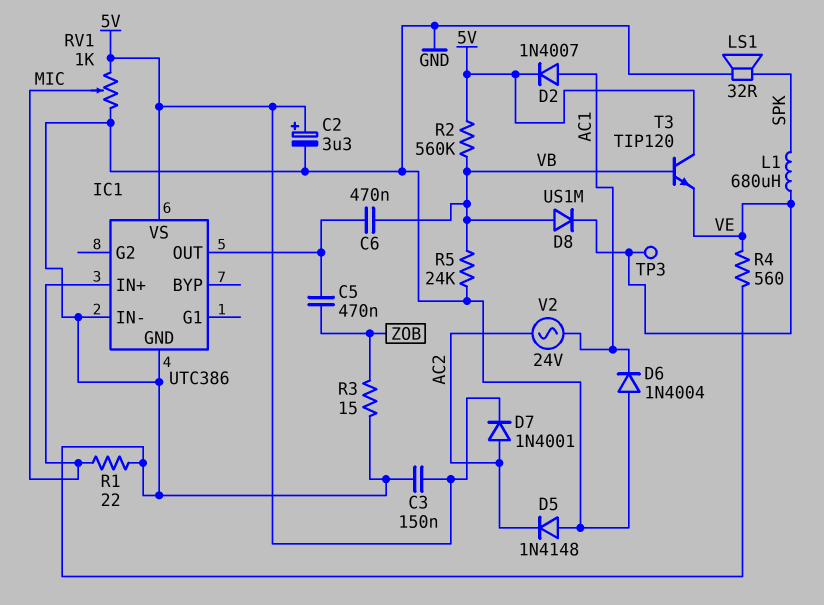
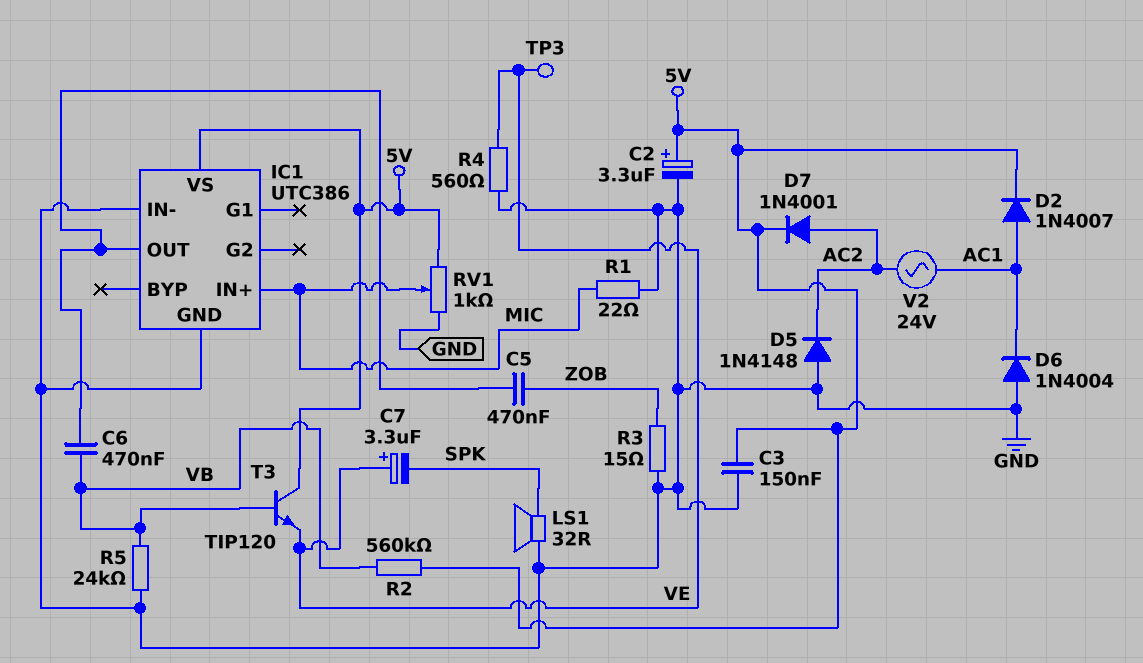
C7: none -> 3.3uF (plus VE, minus SPK)
D8: diode US1M (A VB, K VE) -> none
L1: 680uH (SPK, VE) -> none

